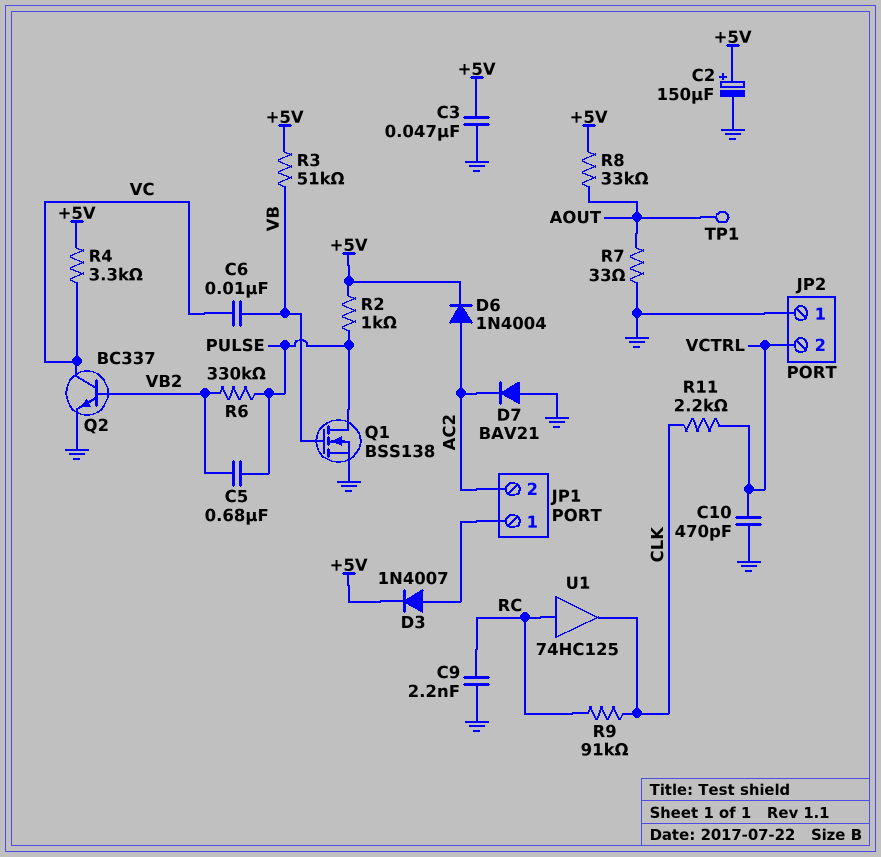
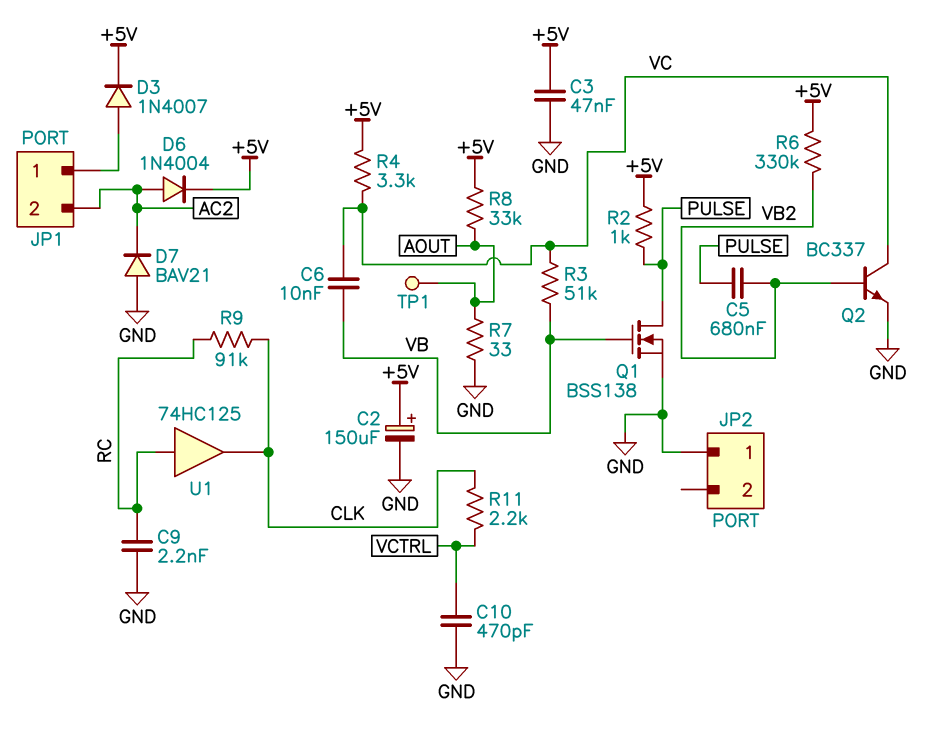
JP2 pin 2: VCTRL -> none
R3: 51k (+5V, VB) -> 51k (VB, VC)
R6: 330k (PULSE, VB2) -> 330k (+5V, VB2)

